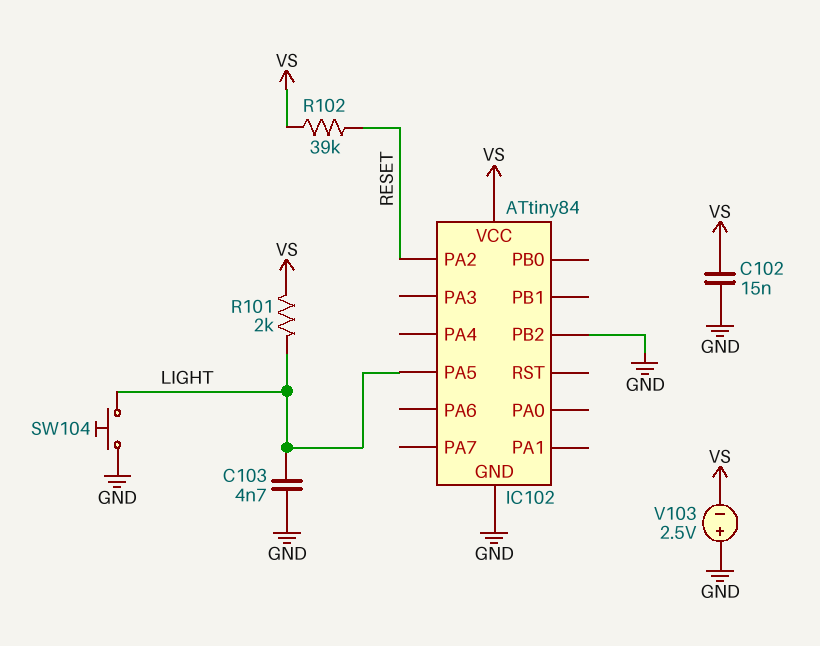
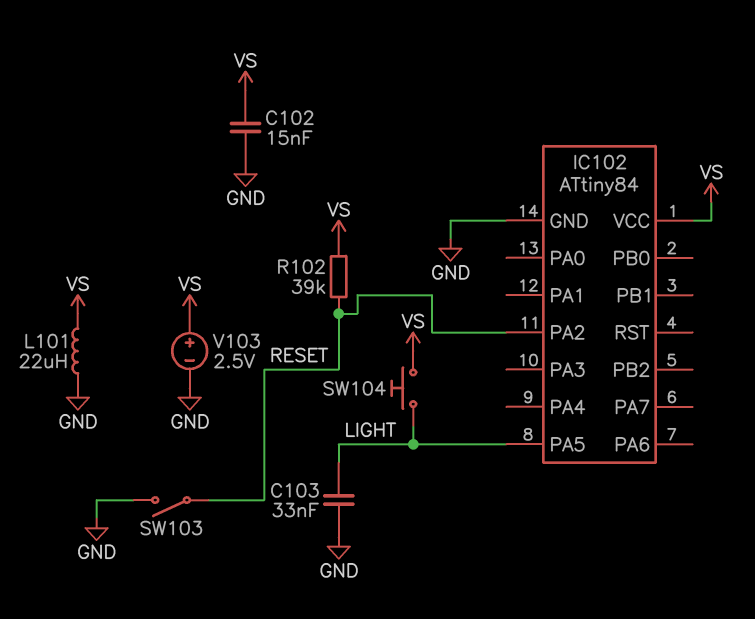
C103: 4.7nF (GND, LIGHT) -> 33nF (GND, LIGHT)
IC102 pin PB2: GND -> none
L101: none -> 22uH (GND, VS)
R101: 2k (LIGHT, VS) -> none
SW103: none -> switch (GND, RESET)
SW104: button (GND, LIGHT) -> button (LIGHT, VS)
V103: 2.5V (plus GND, minus VS) -> 2.5V (plus VS, minus GND)

